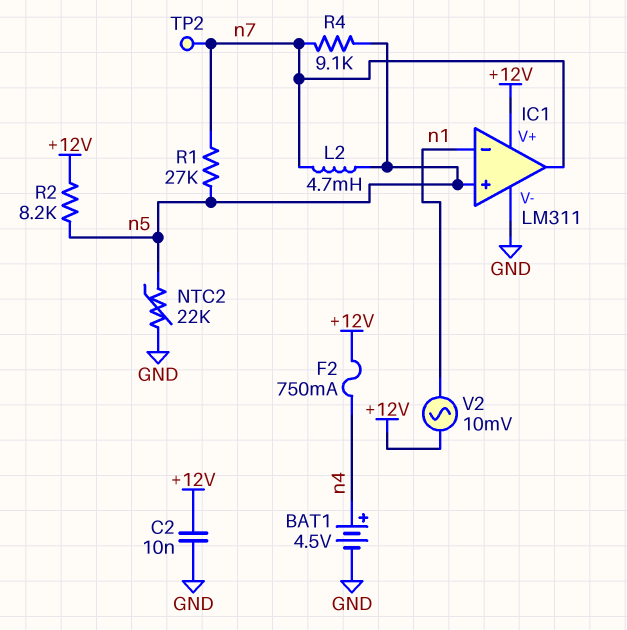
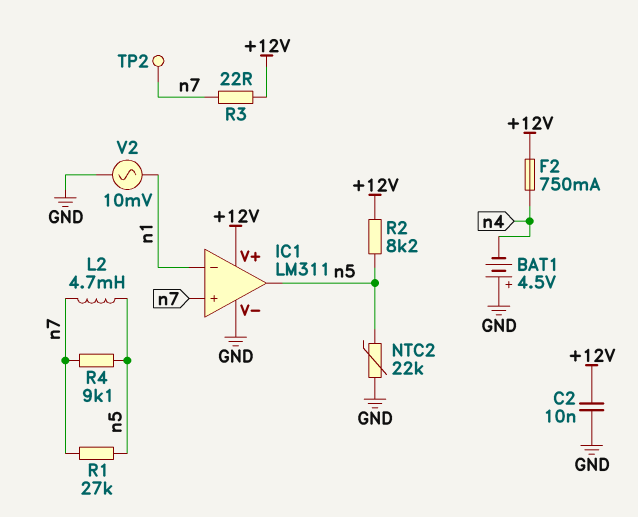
BAT1: 4.5V (plus n4, minus GND) -> 4.5V (plus GND, minus n4)
IC1 pin in+: n5 -> n7
IC1 pin out: n7 -> n5
R3: none -> 22 (+12V, n7)
V2: AC 10mV (+12V, n1) -> AC 10mV (GND, n1)

